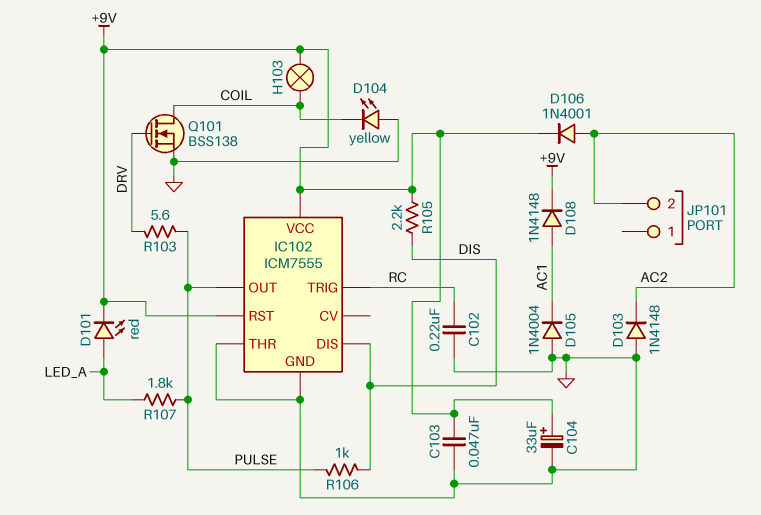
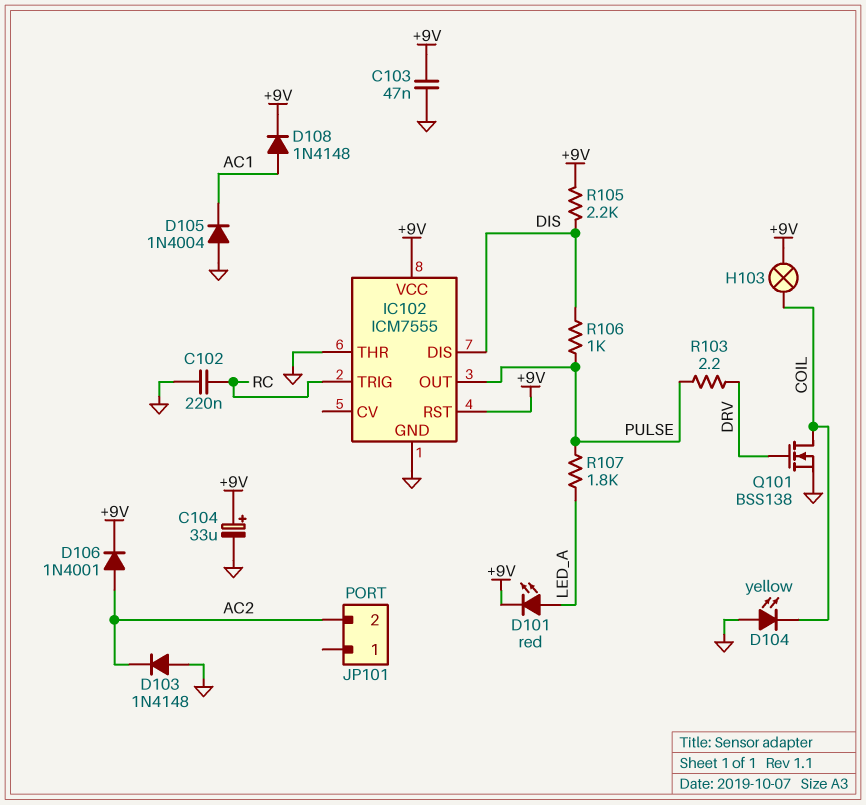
R103: 5.6 (DRV, PULSE) -> 2.2 (DRV, PULSE)

